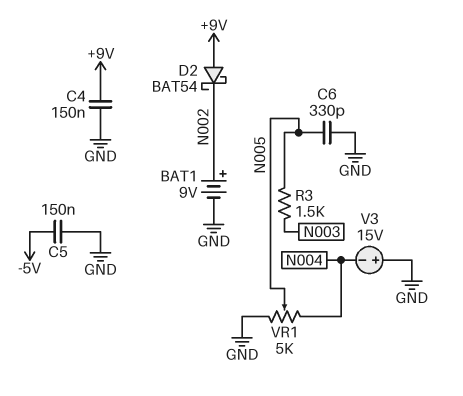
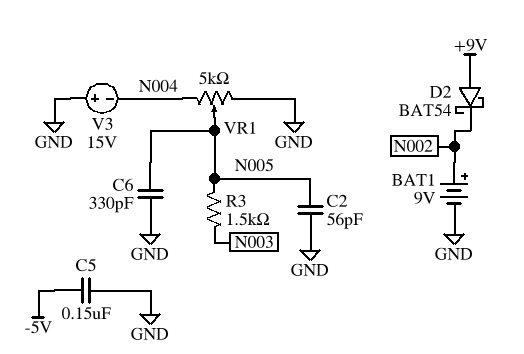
C2: none -> 56pF (GND, N005)
C4: 150nF (+9V, GND) -> none

